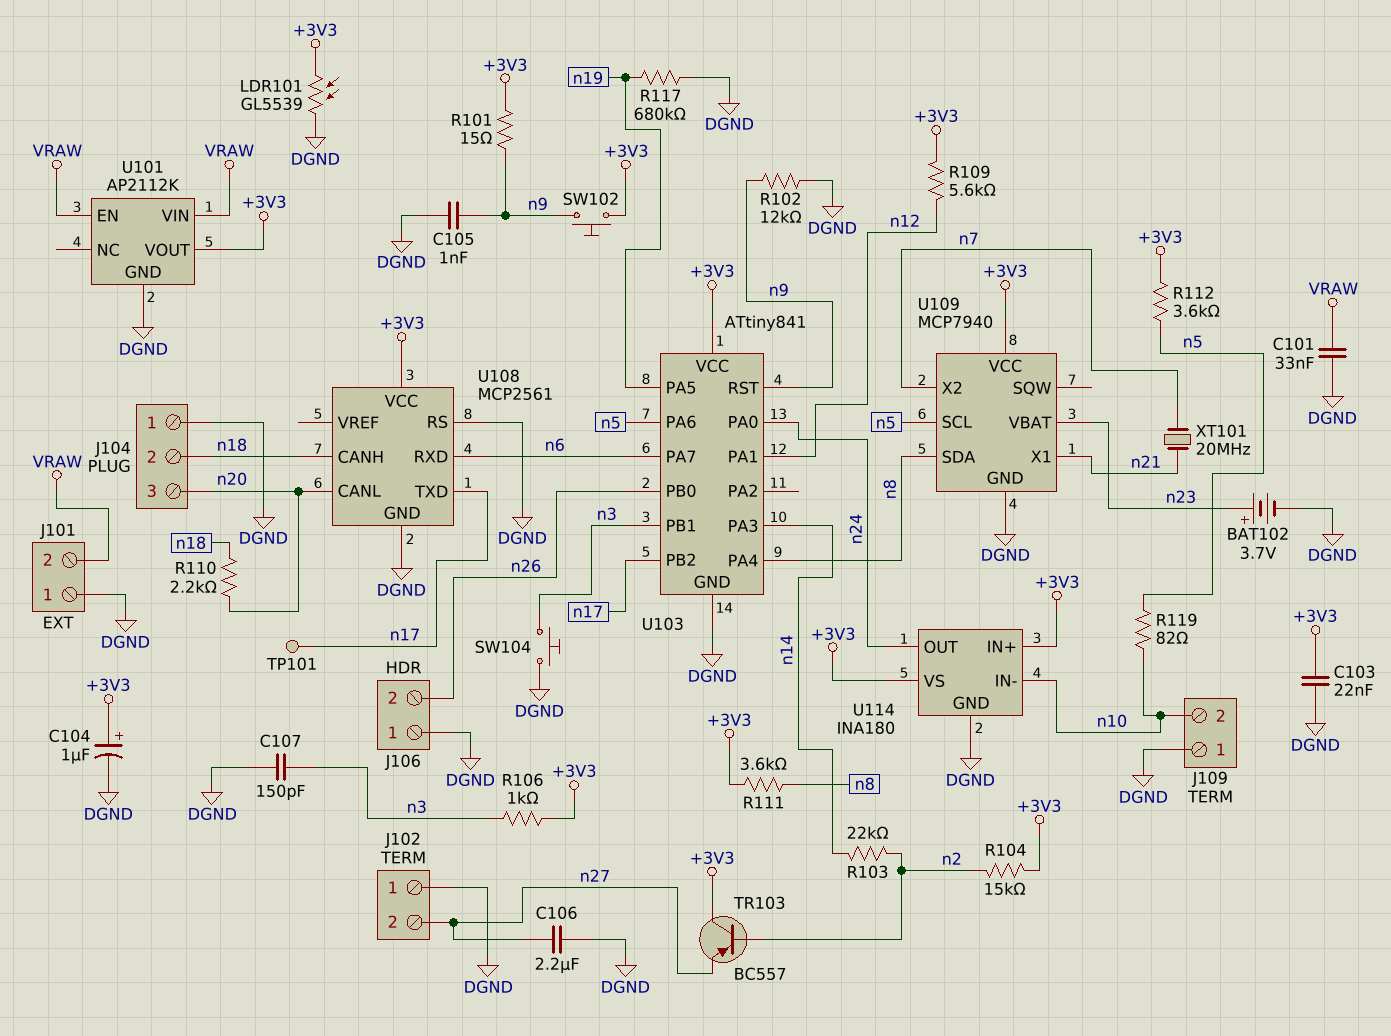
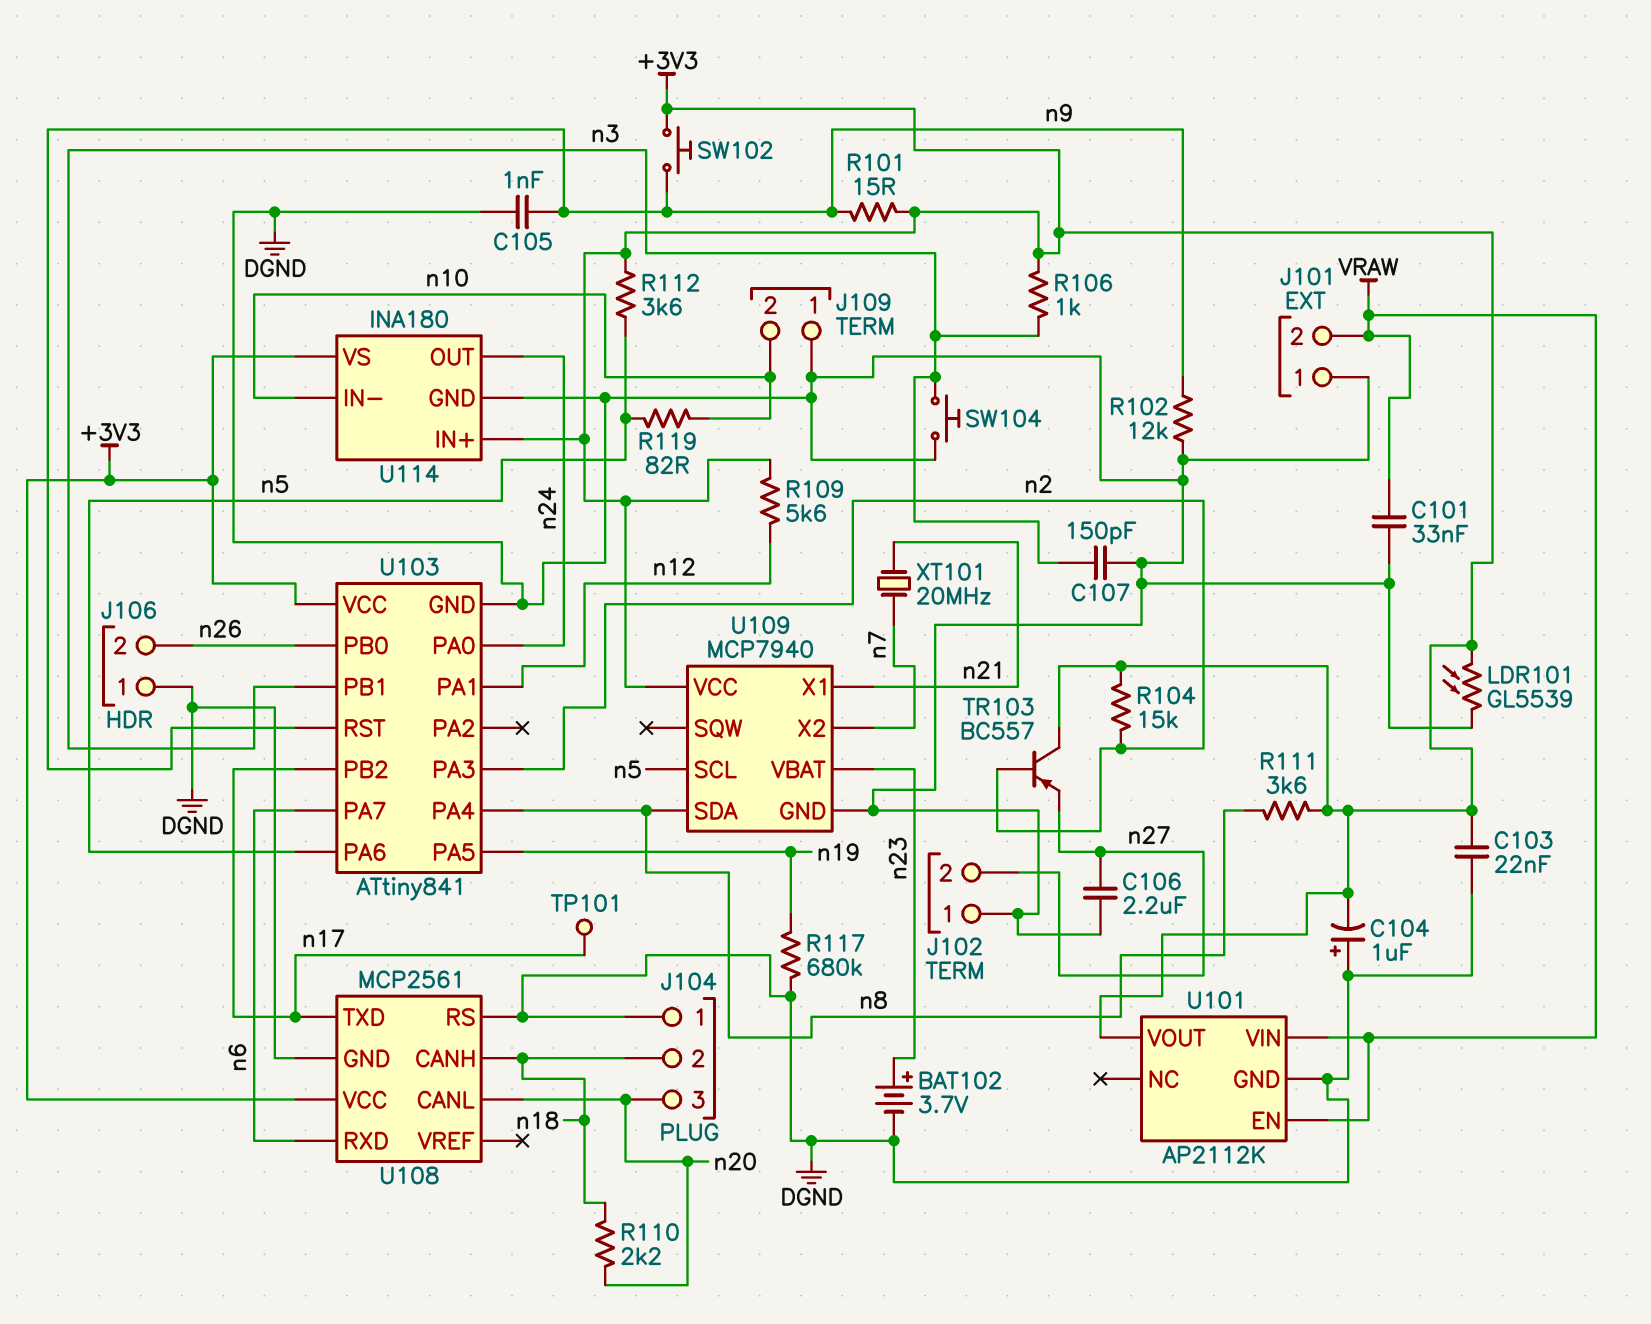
C104: 1uF (plus +3V3, minus DGND) -> 1uF (plus DGND, minus +3V3)
R103: 22k (n2, n14) -> none
U103 pin PA3: n14 -> n2

